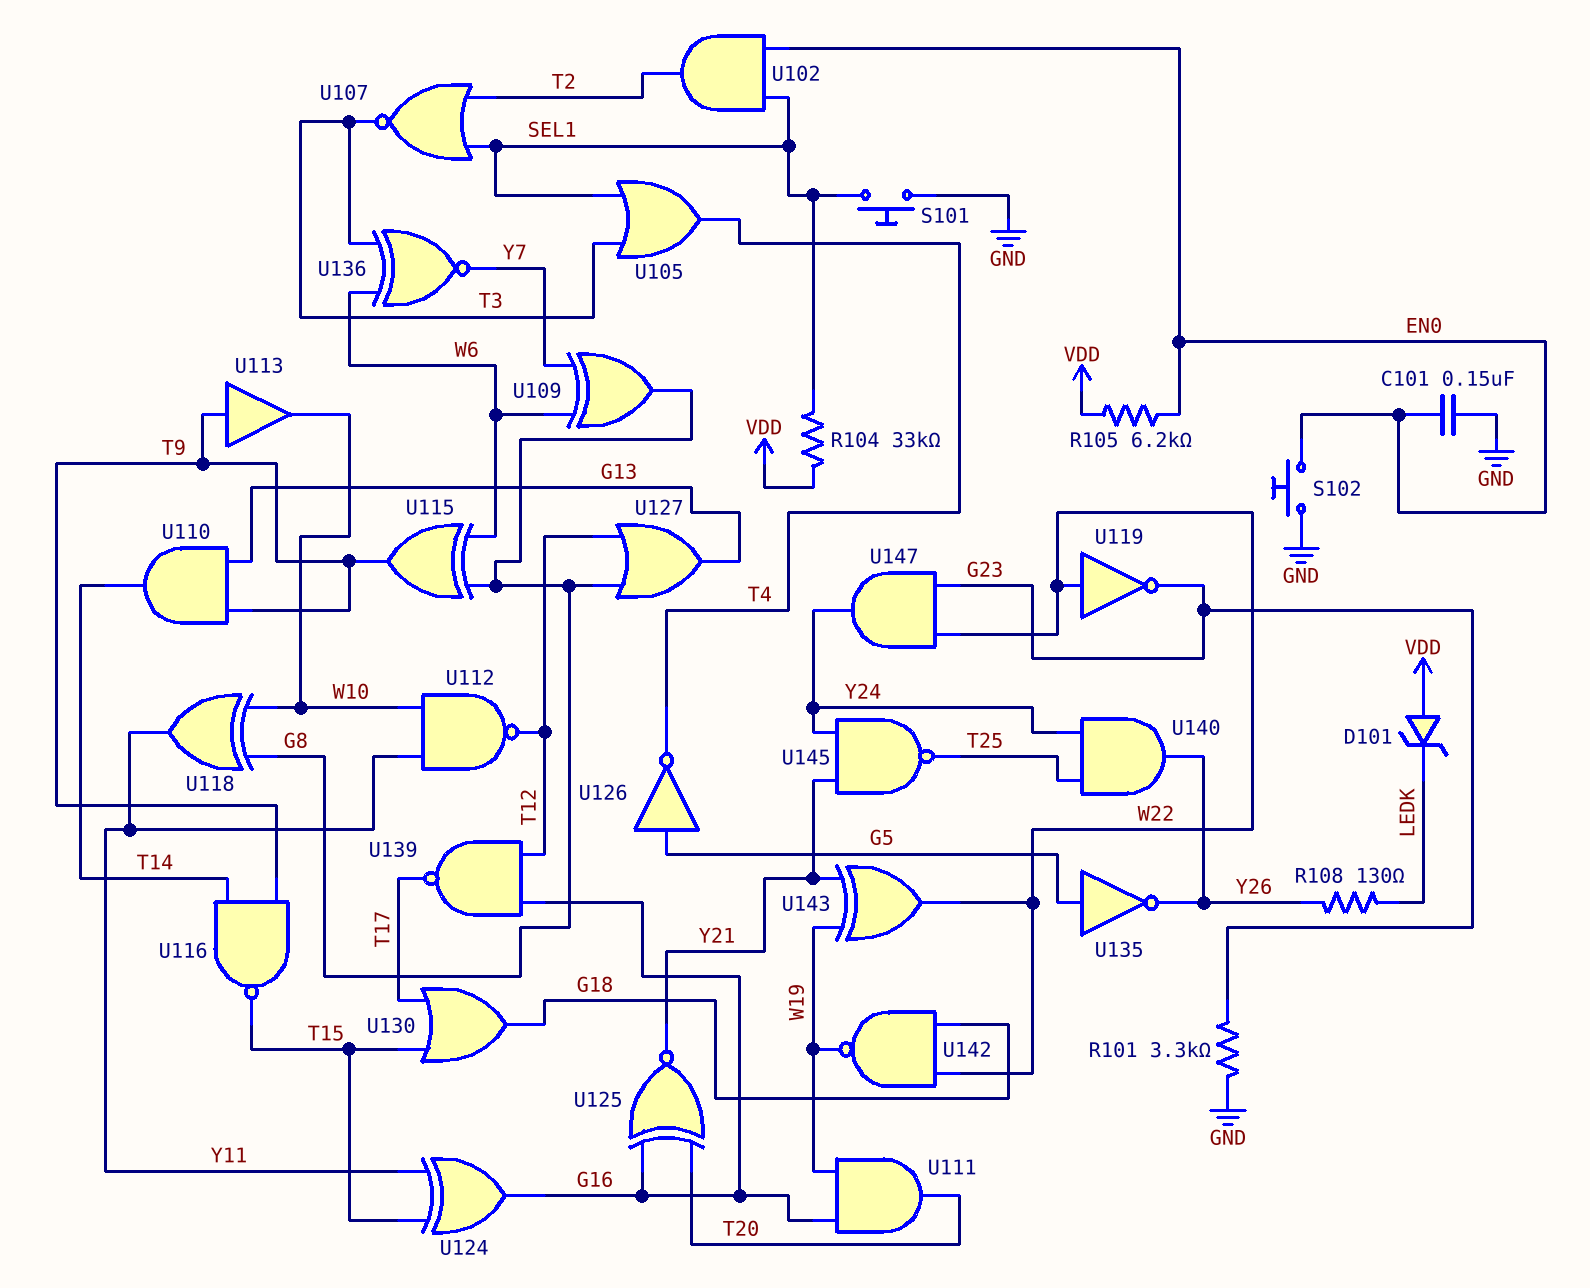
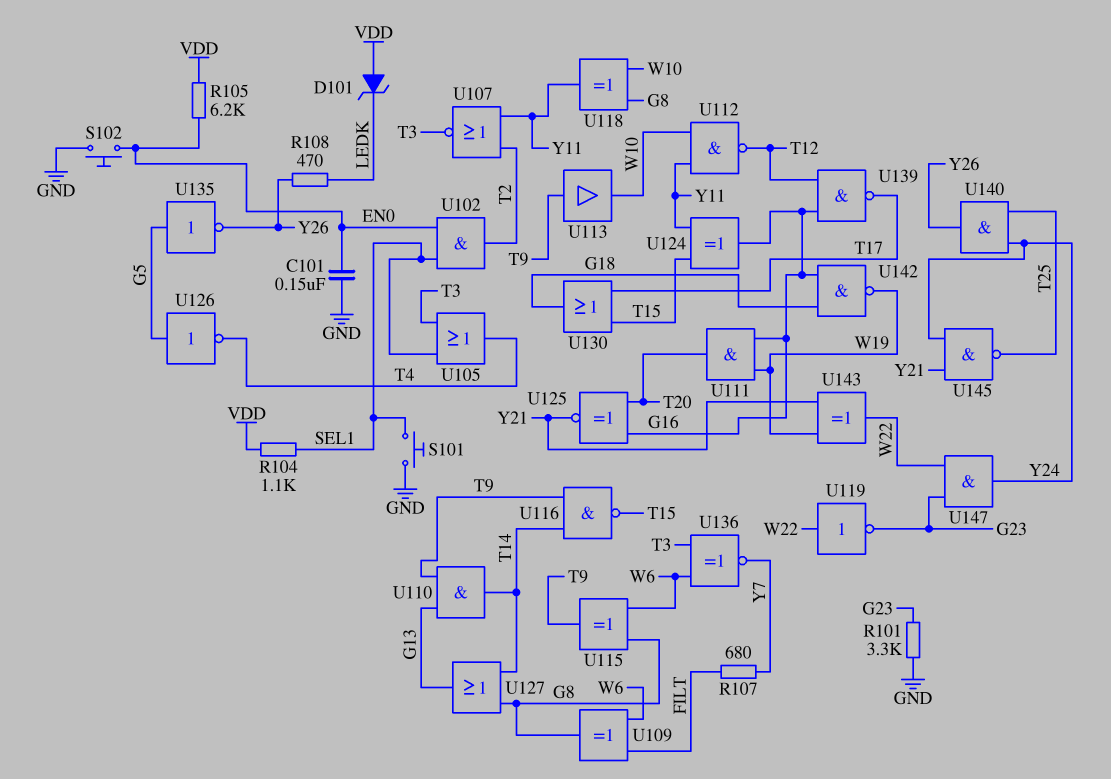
R104: 33k (SEL1, VDD) -> 1.1k (SEL1, VDD)
R107: none -> 680 (FILT, Y7)
R108: 130 (LEDK, Y26) -> 470 (LEDK, Y26)
U107: NOR (in SEL1, in T2, out T3) -> NOR (in T2, in Y11, out T3)
U109: XOR (in W6, in Y7, out G8) -> XOR (in FILT, in W6, out G8)
U127: OR (in G8, in T12, out G13) -> OR (in G8, in T14, out G13)
U142: NAND (in G18, in W22, out W19) -> NAND (in G16, in G18, out W19)

